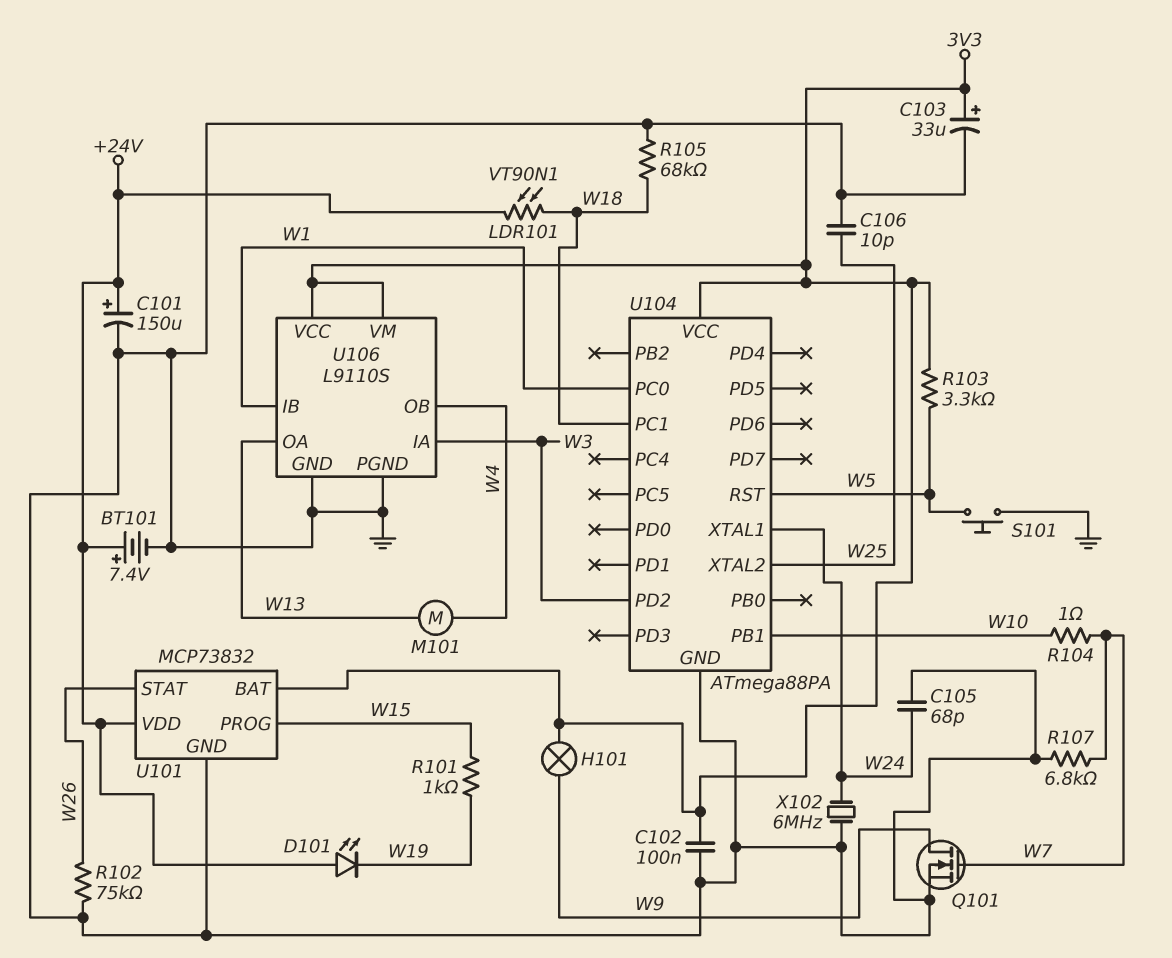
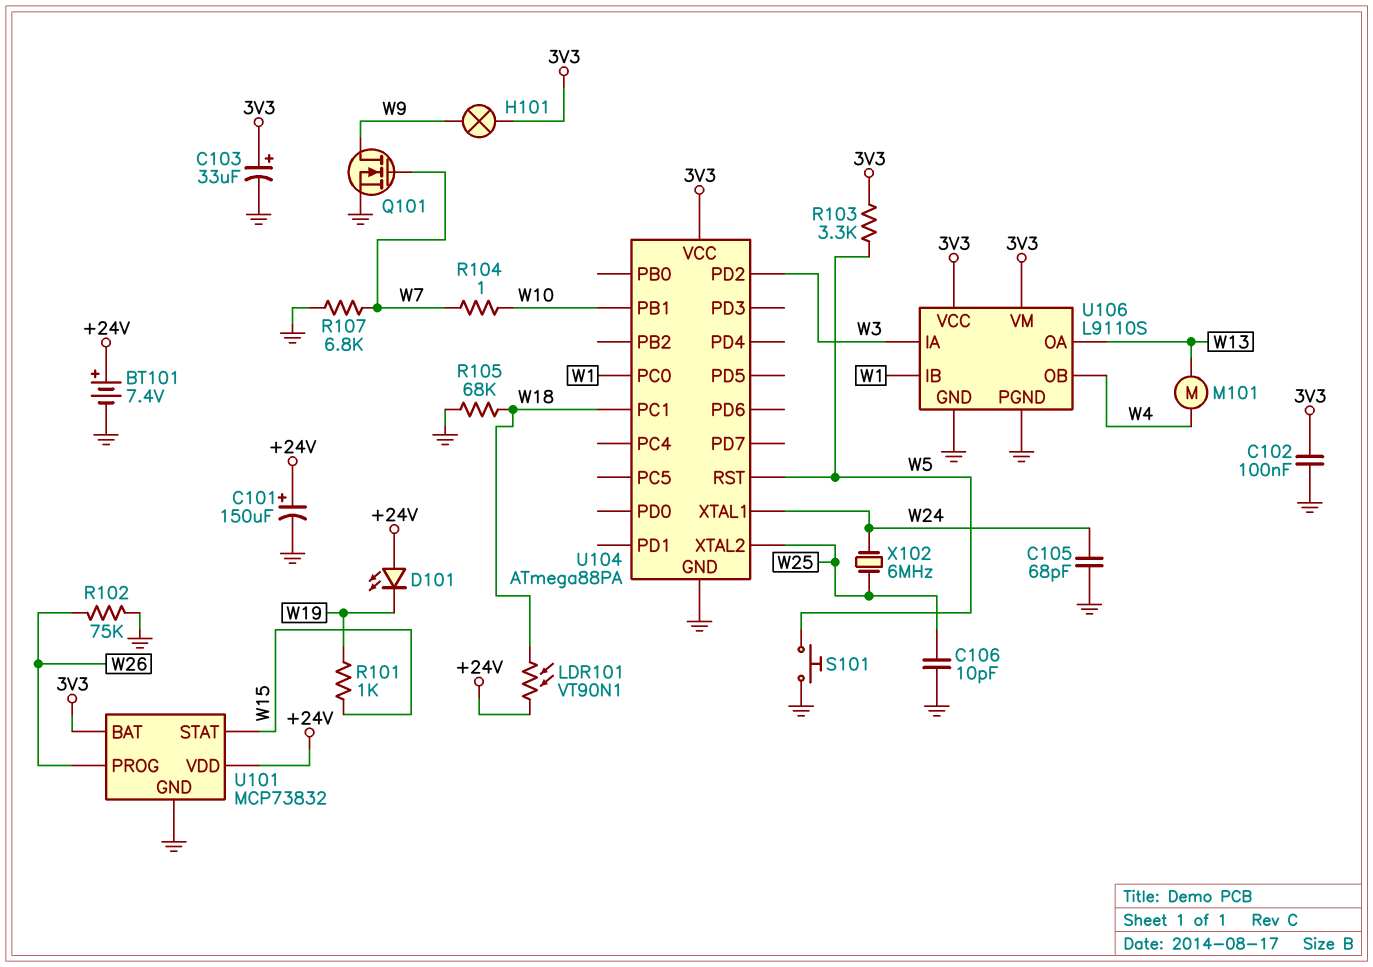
U101 pin PROG: W15 -> W26
U101 pin STAT: W26 -> W15
X102: 6MHz (GND, W24) -> 6MHz (W24, W25)

